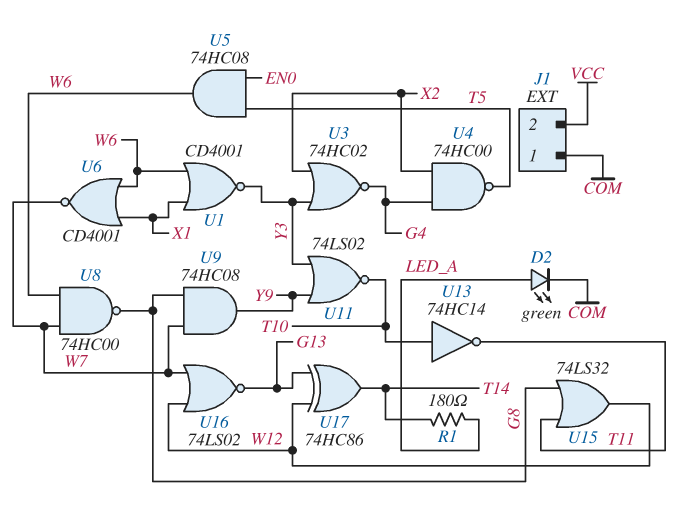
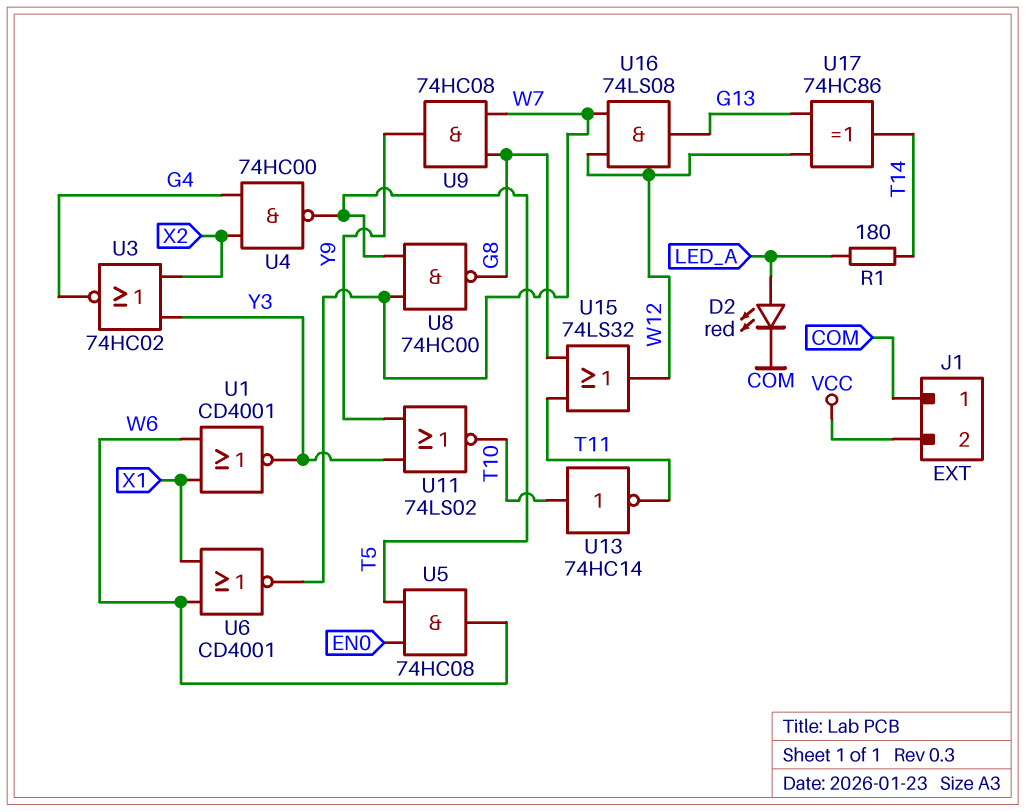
D2: LED green (A LED_A, K COM) -> LED red (A LED_A, K COM)
U8: NAND 74HC00 (in W6, in W7, out G8) -> NAND 74HC00 (in T5, in W7, out G8)
U16: NOR 74LS02 (in W7, in W12, out G13) -> AND 74LS08 (in W7, in W12, out G13)

